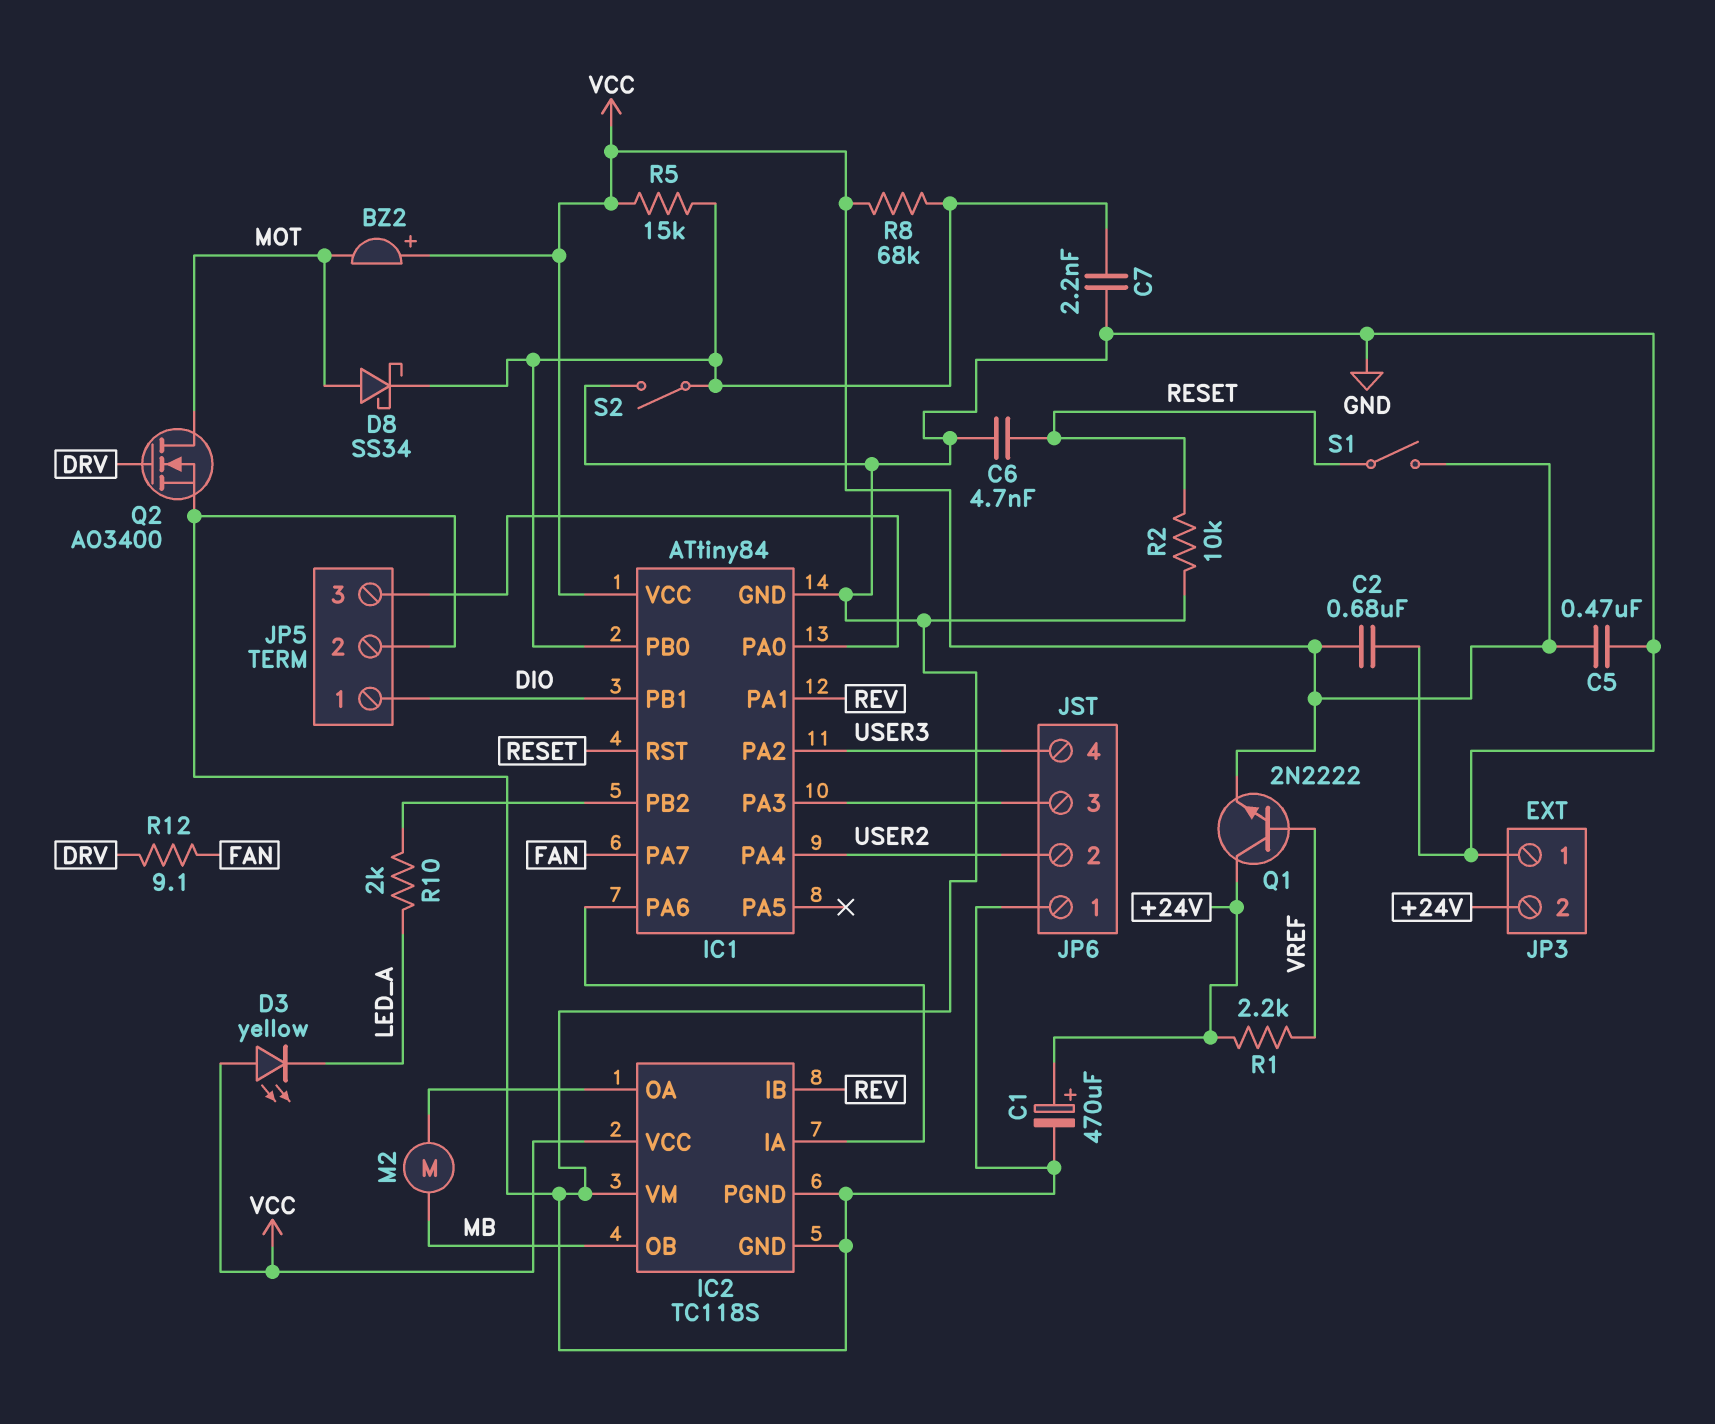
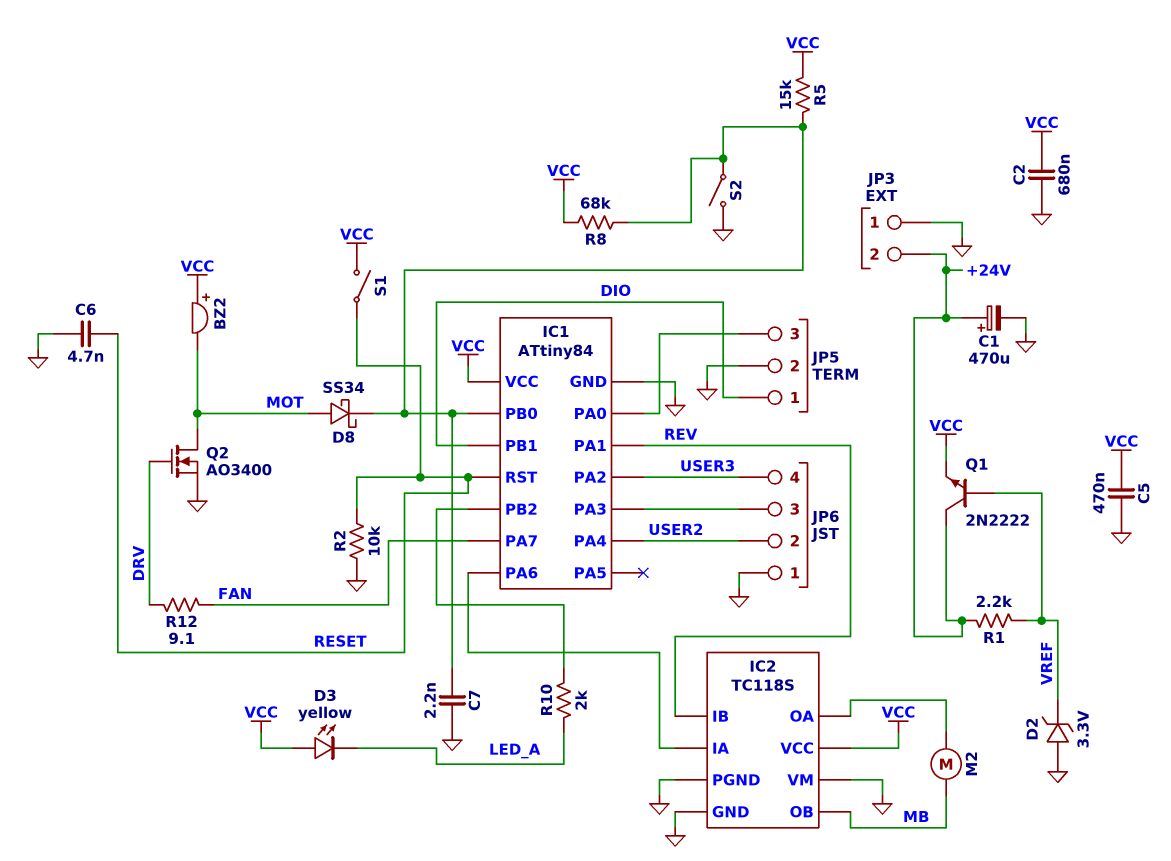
D2: none -> zener 3.3V (A GND, K VREF)

